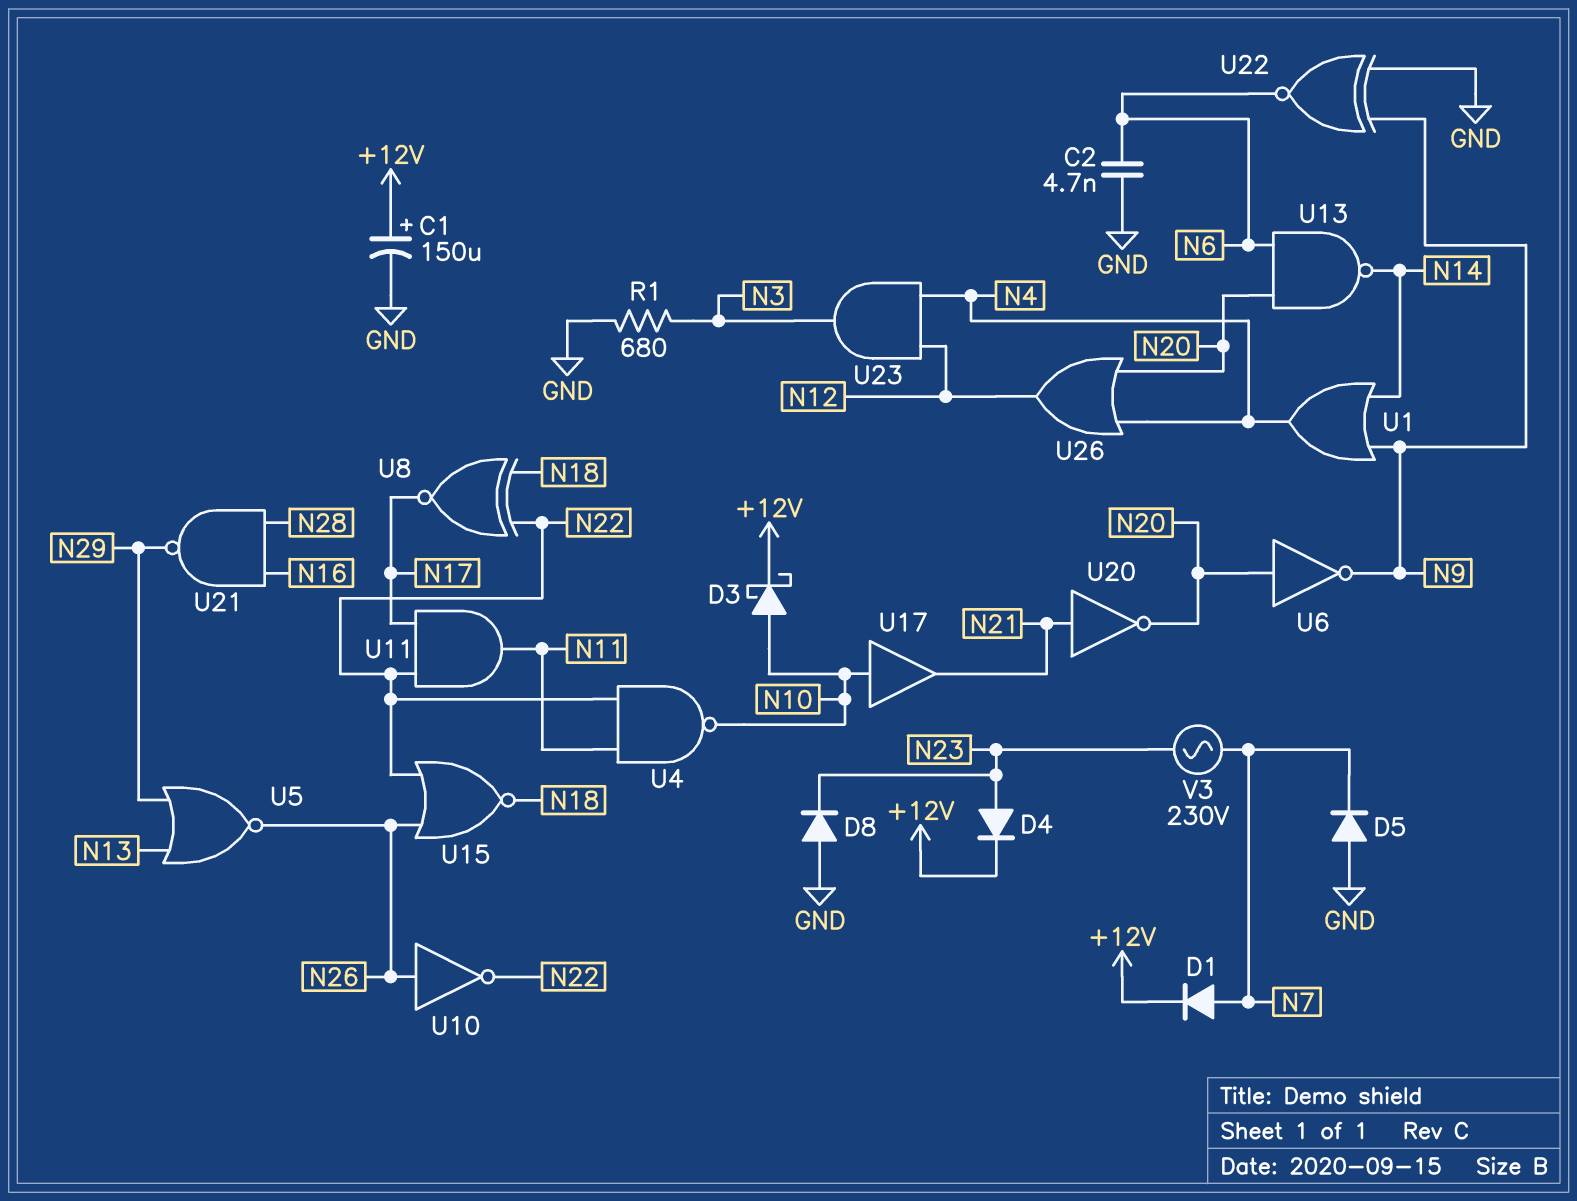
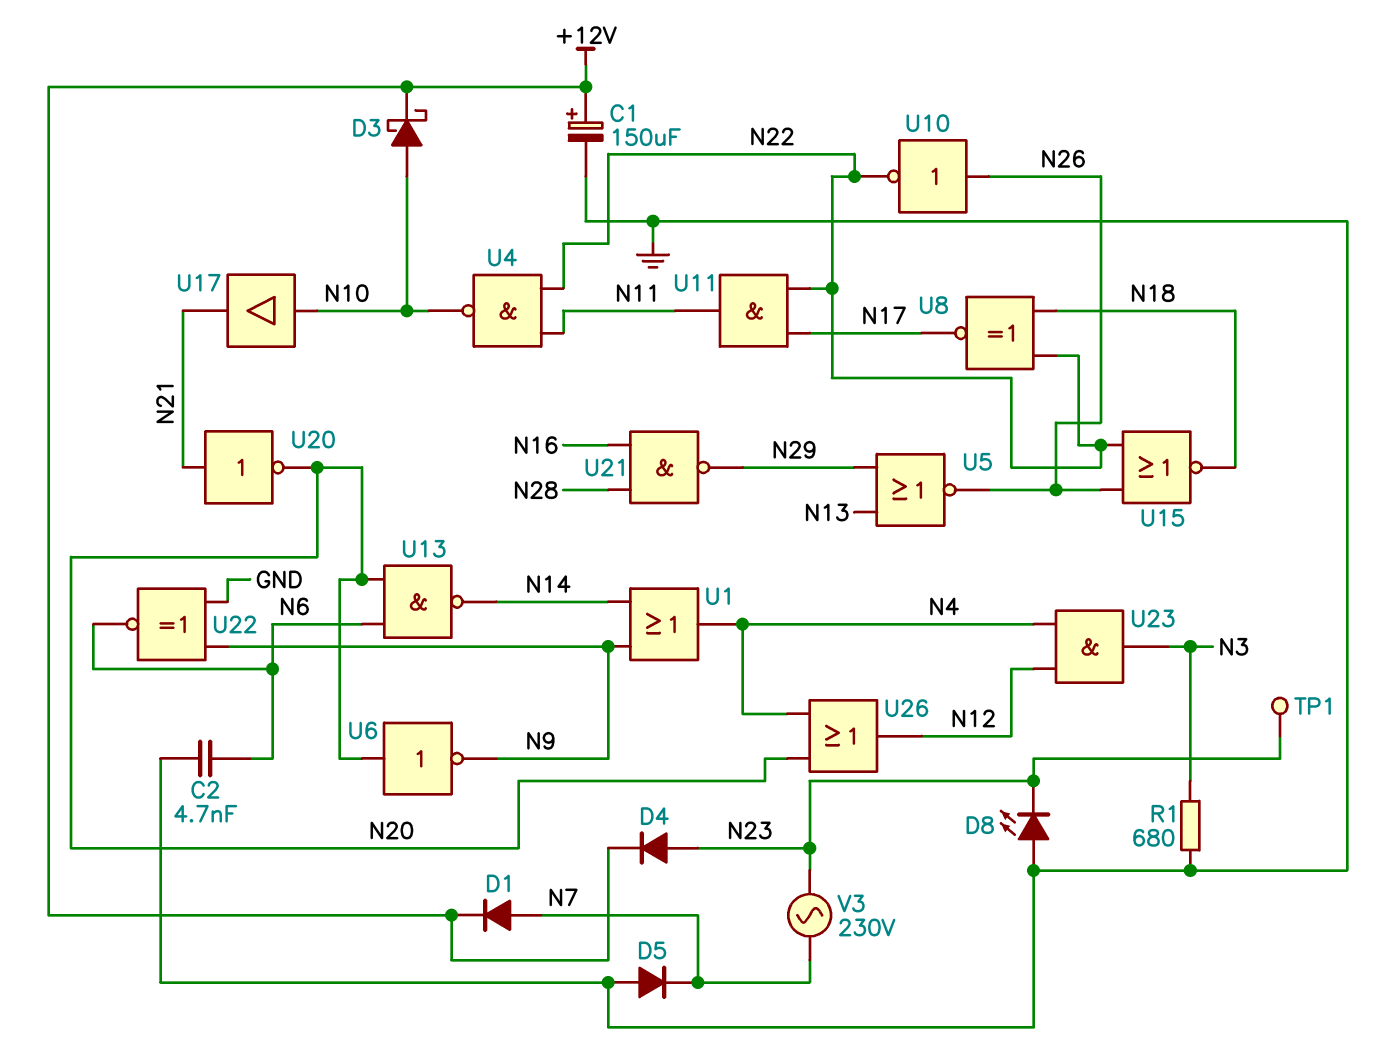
D8: diode (A GND, K N23) -> LED (A GND, K N23)
TP1: none -> test point (N23)

